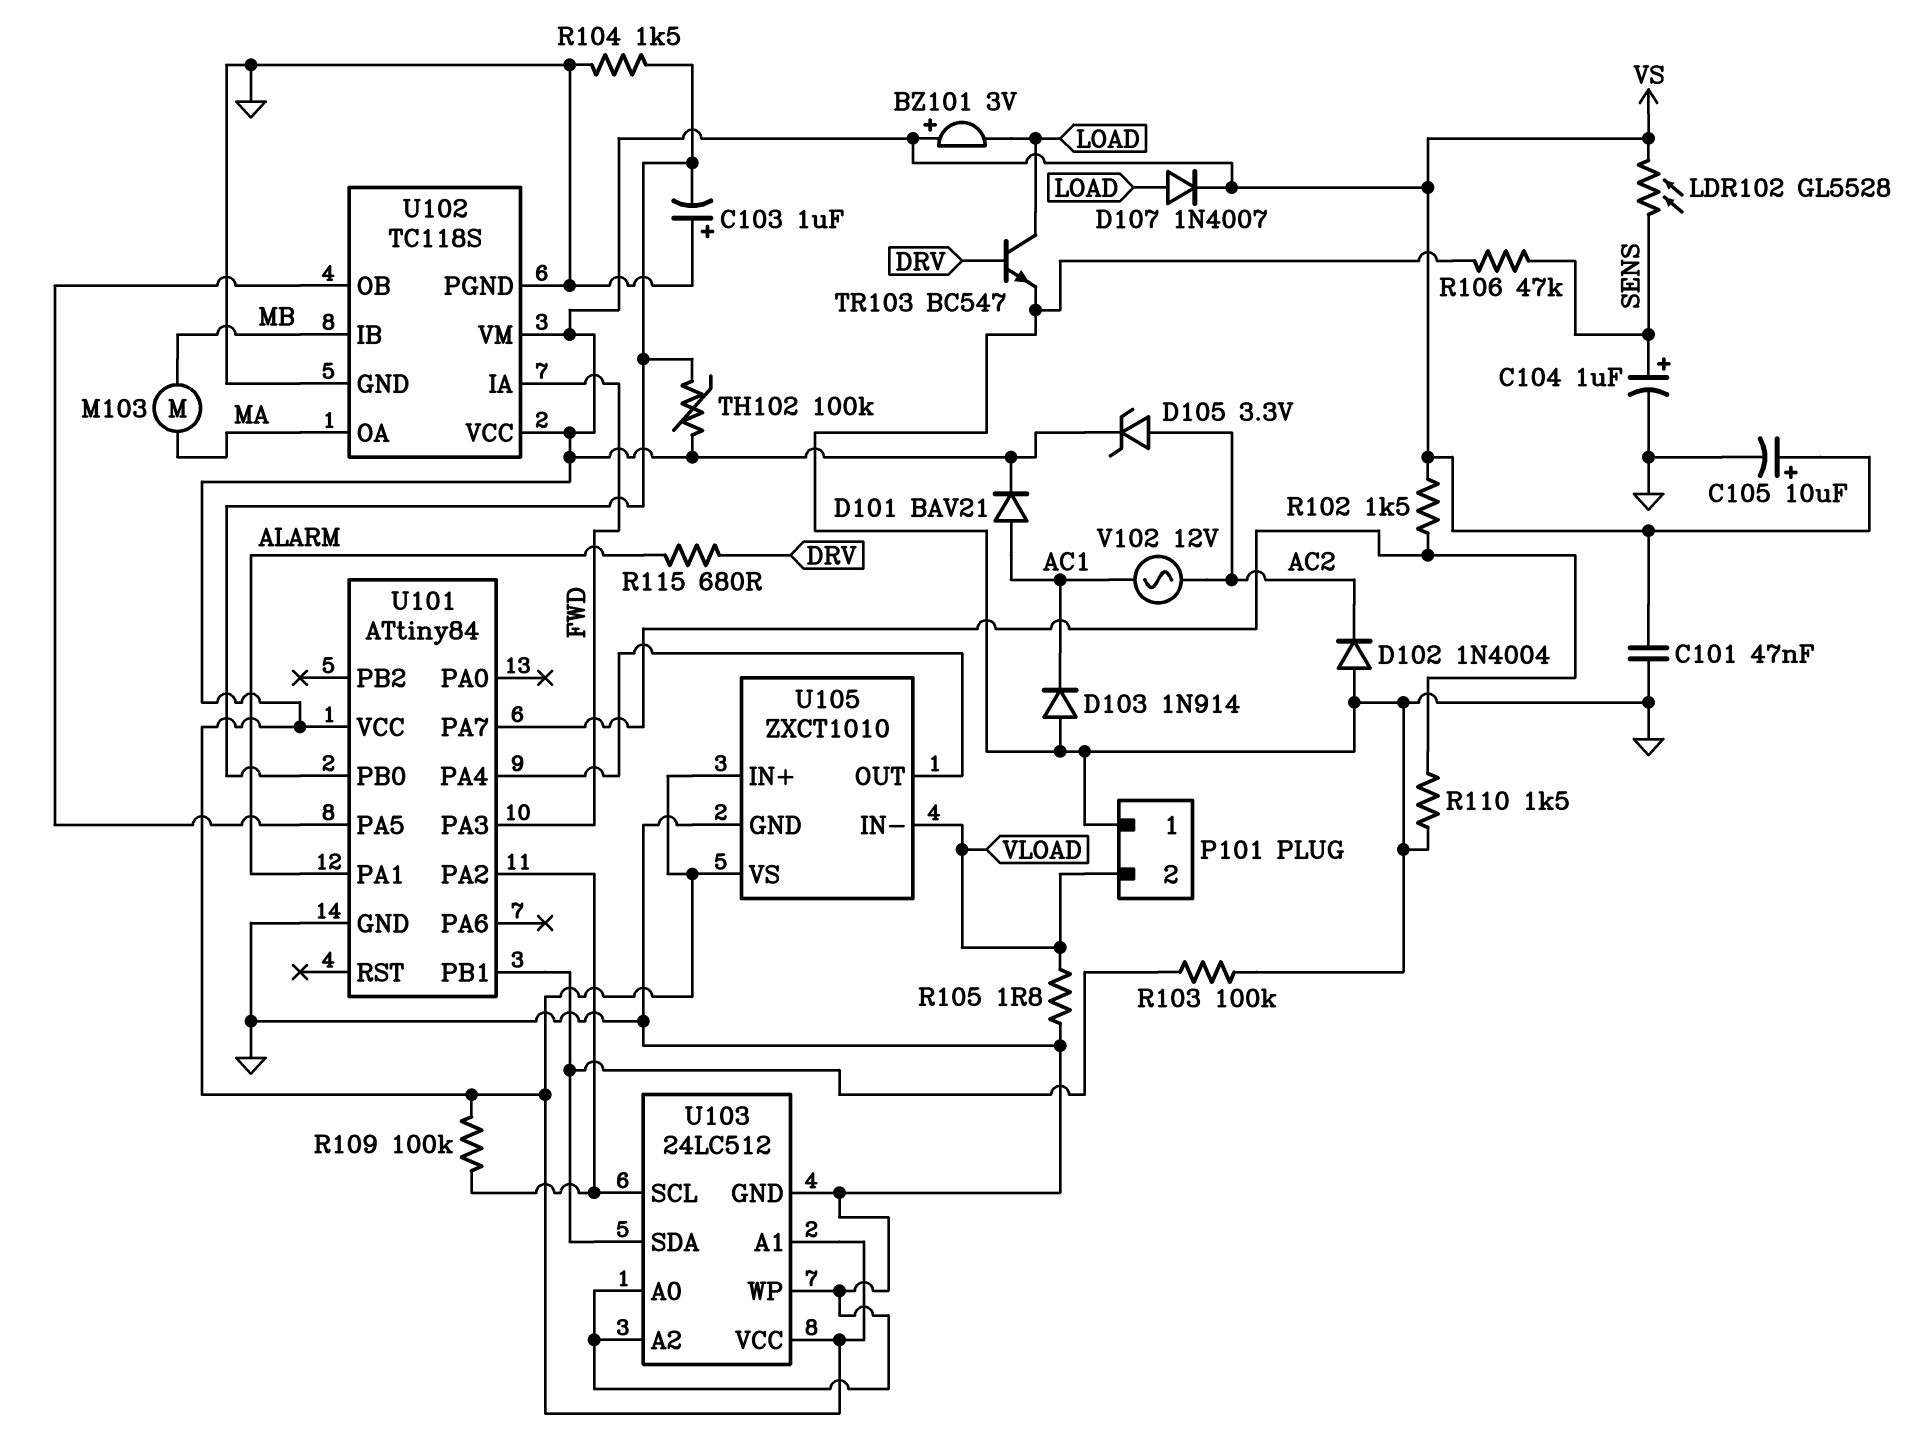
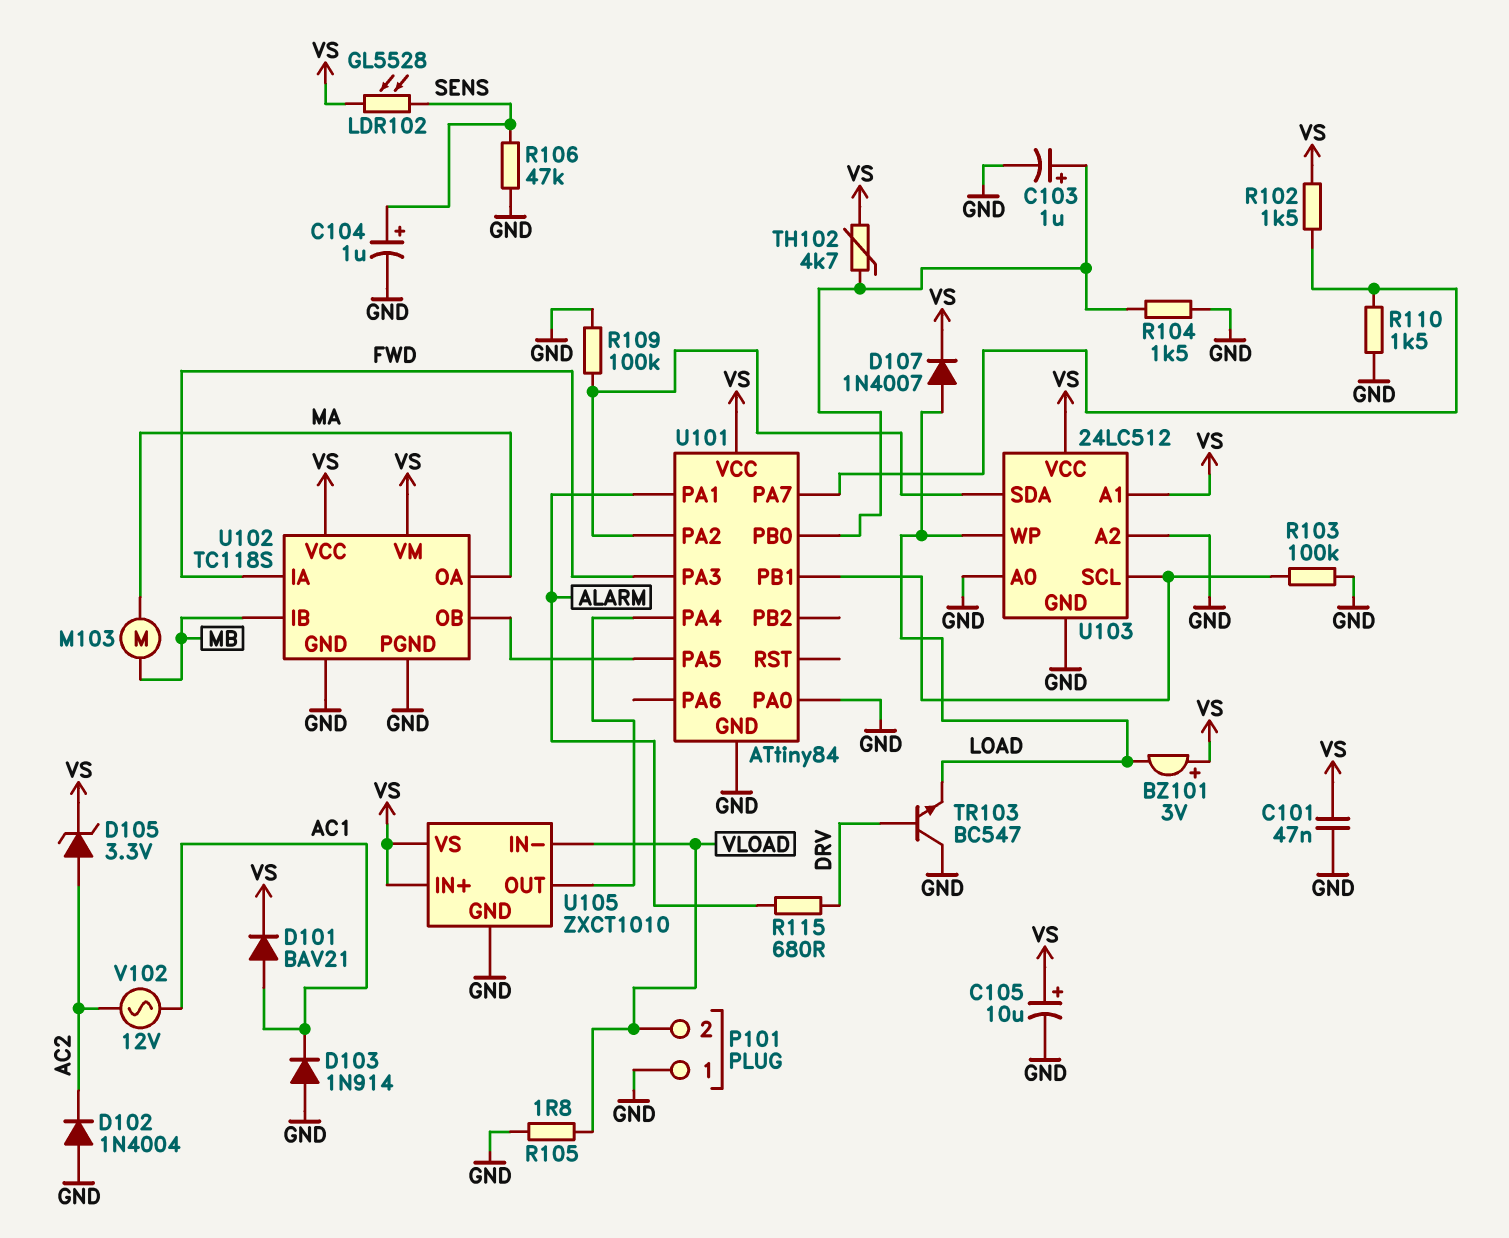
C103: 1uF (plus GND, minus U101/PB0) -> 1uF (plus U101/PB0, minus GND)
R109: 100k (U101/PA2, VS) -> 100k (GND, U101/PA2)
TH102: 100k (U101/PB0, VS) -> 4.7k (U101/PB0, VS)
TR103: NPN BC547 (B DRV, C LOAD, E GND) -> NPN BC547 (B DRV, C GND, E LOAD)
U101 pin PA0: none -> GND
U103 pin SCL: U101/PA2 -> U101/PB1
U103 pin SDA: U101/PB1 -> U101/PA2
U103 pin WP: GND -> LOAD

